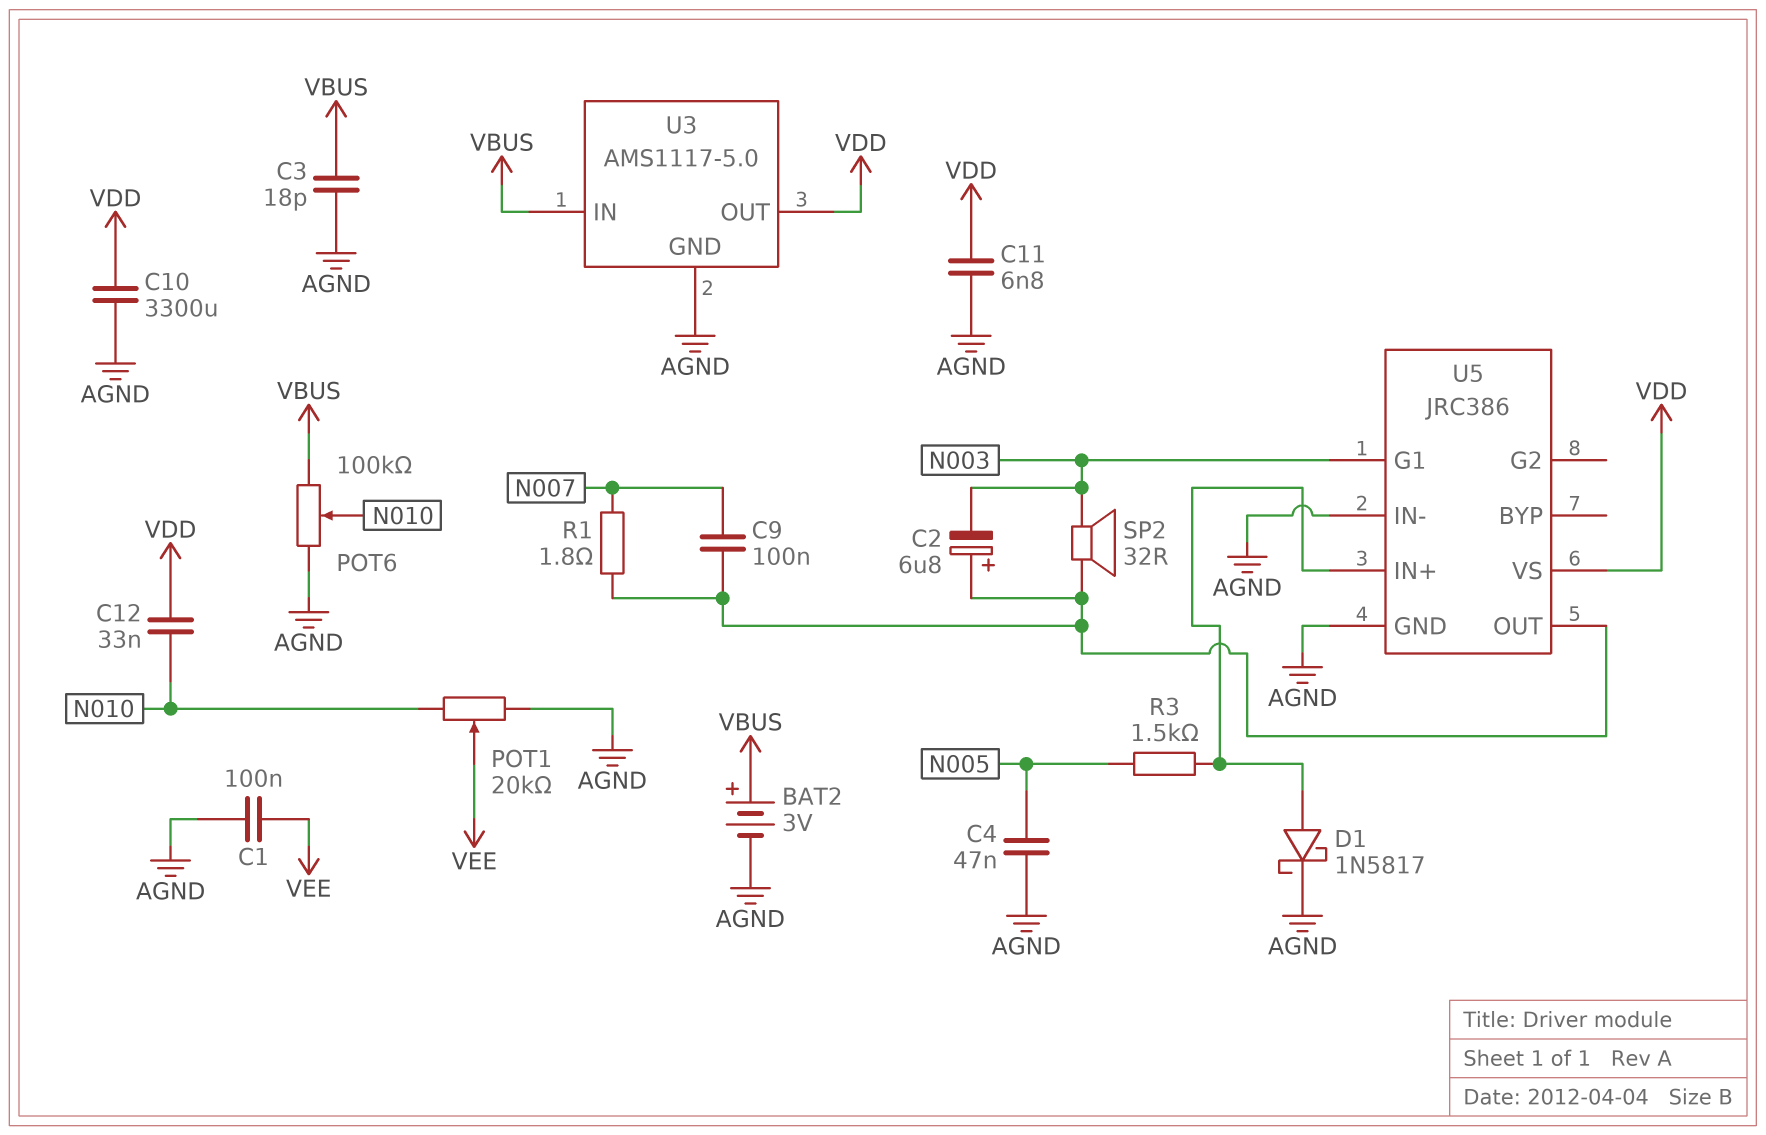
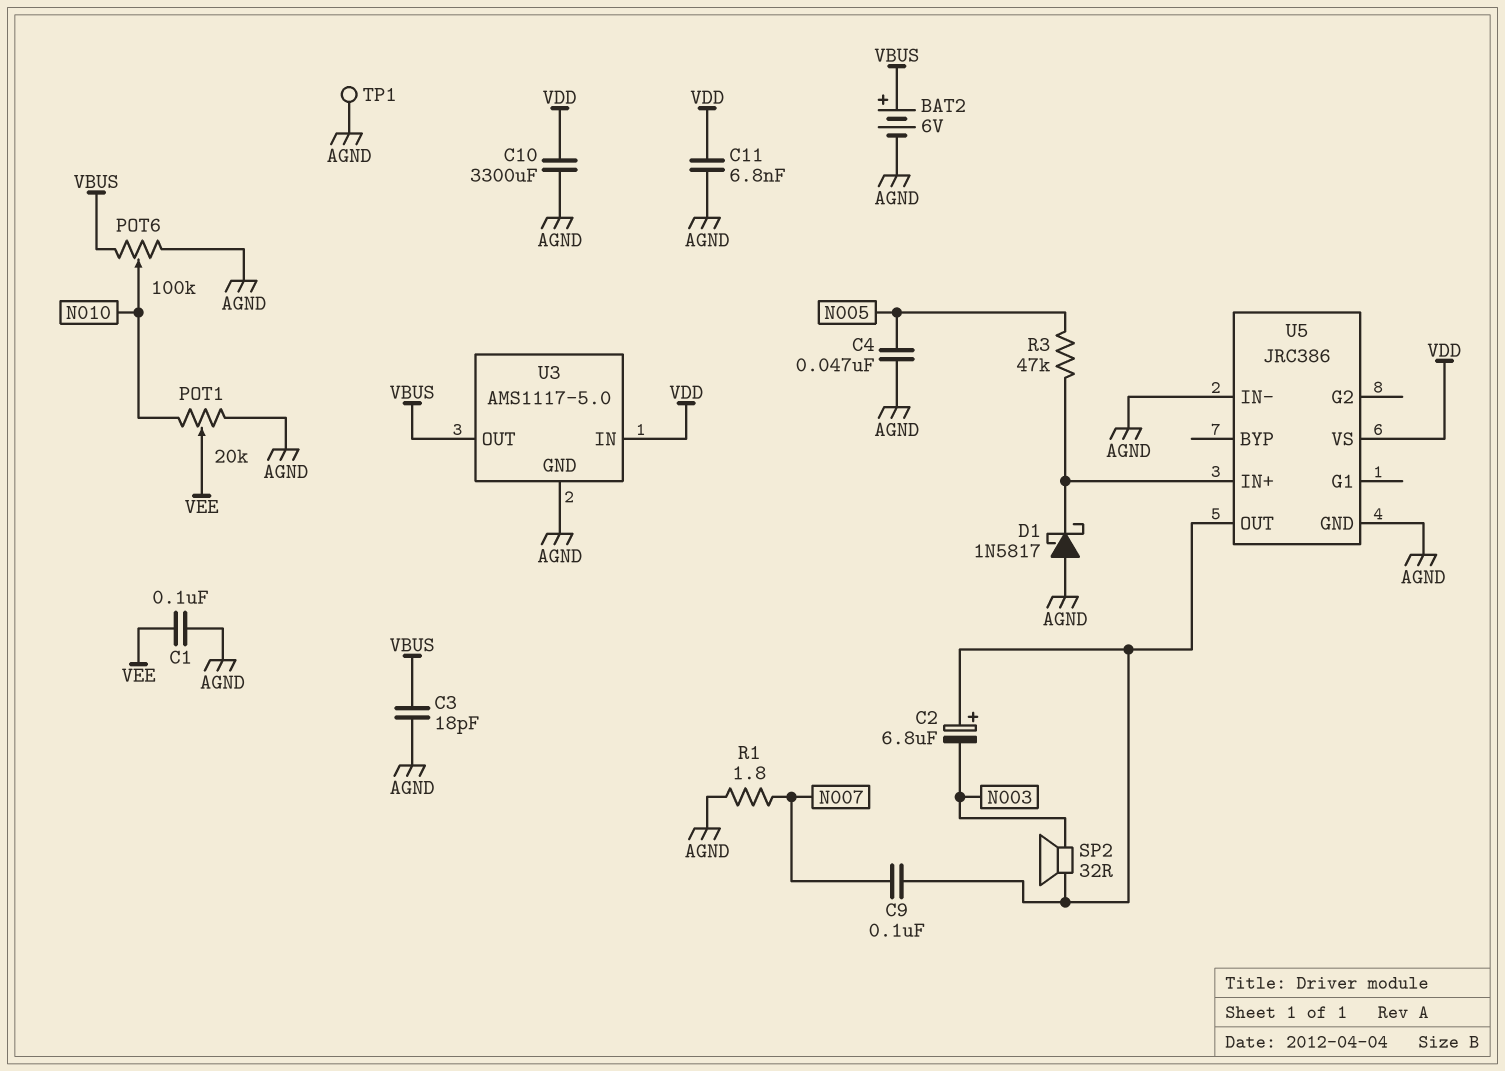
BAT2: 3V (plus VBUS, minus AGND) -> 6V (plus VBUS, minus AGND)
C12: 33nF (N010, VDD) -> none
D1: schottky 1N5817 (A U5/IN+, K AGND) -> schottky 1N5817 (A AGND, K U5/IN+)
R1: 1.8 (N007, U5/OUT) -> 1.8 (AGND, N007)
R3: 1.5k (N005, U5/IN+) -> 47k (N005, U5/IN+)
TP1: none -> test point (AGND)
U3 pin IN: VBUS -> VDD
U3 pin OUT: VDD -> VBUS
U5 pin G1: N003 -> none

